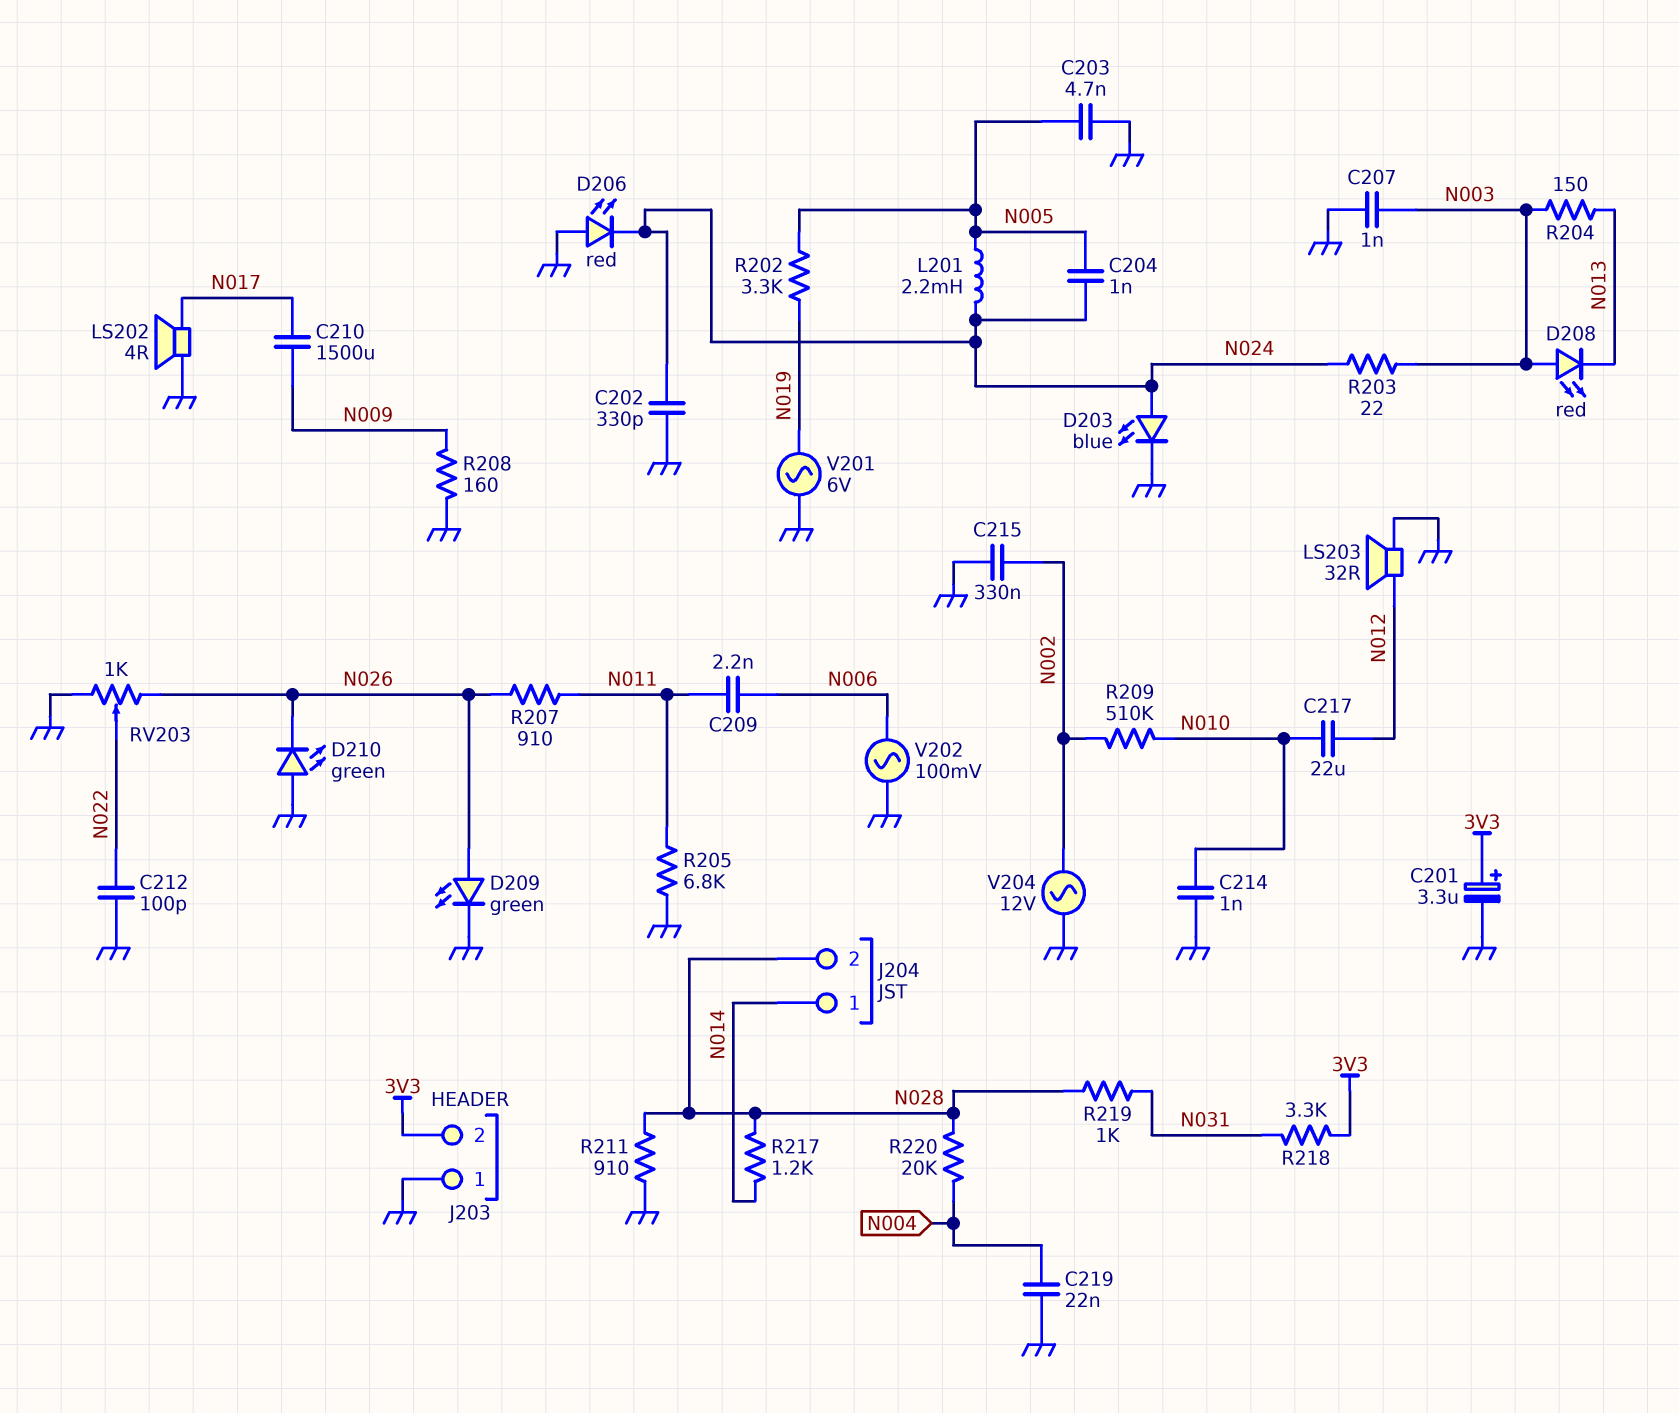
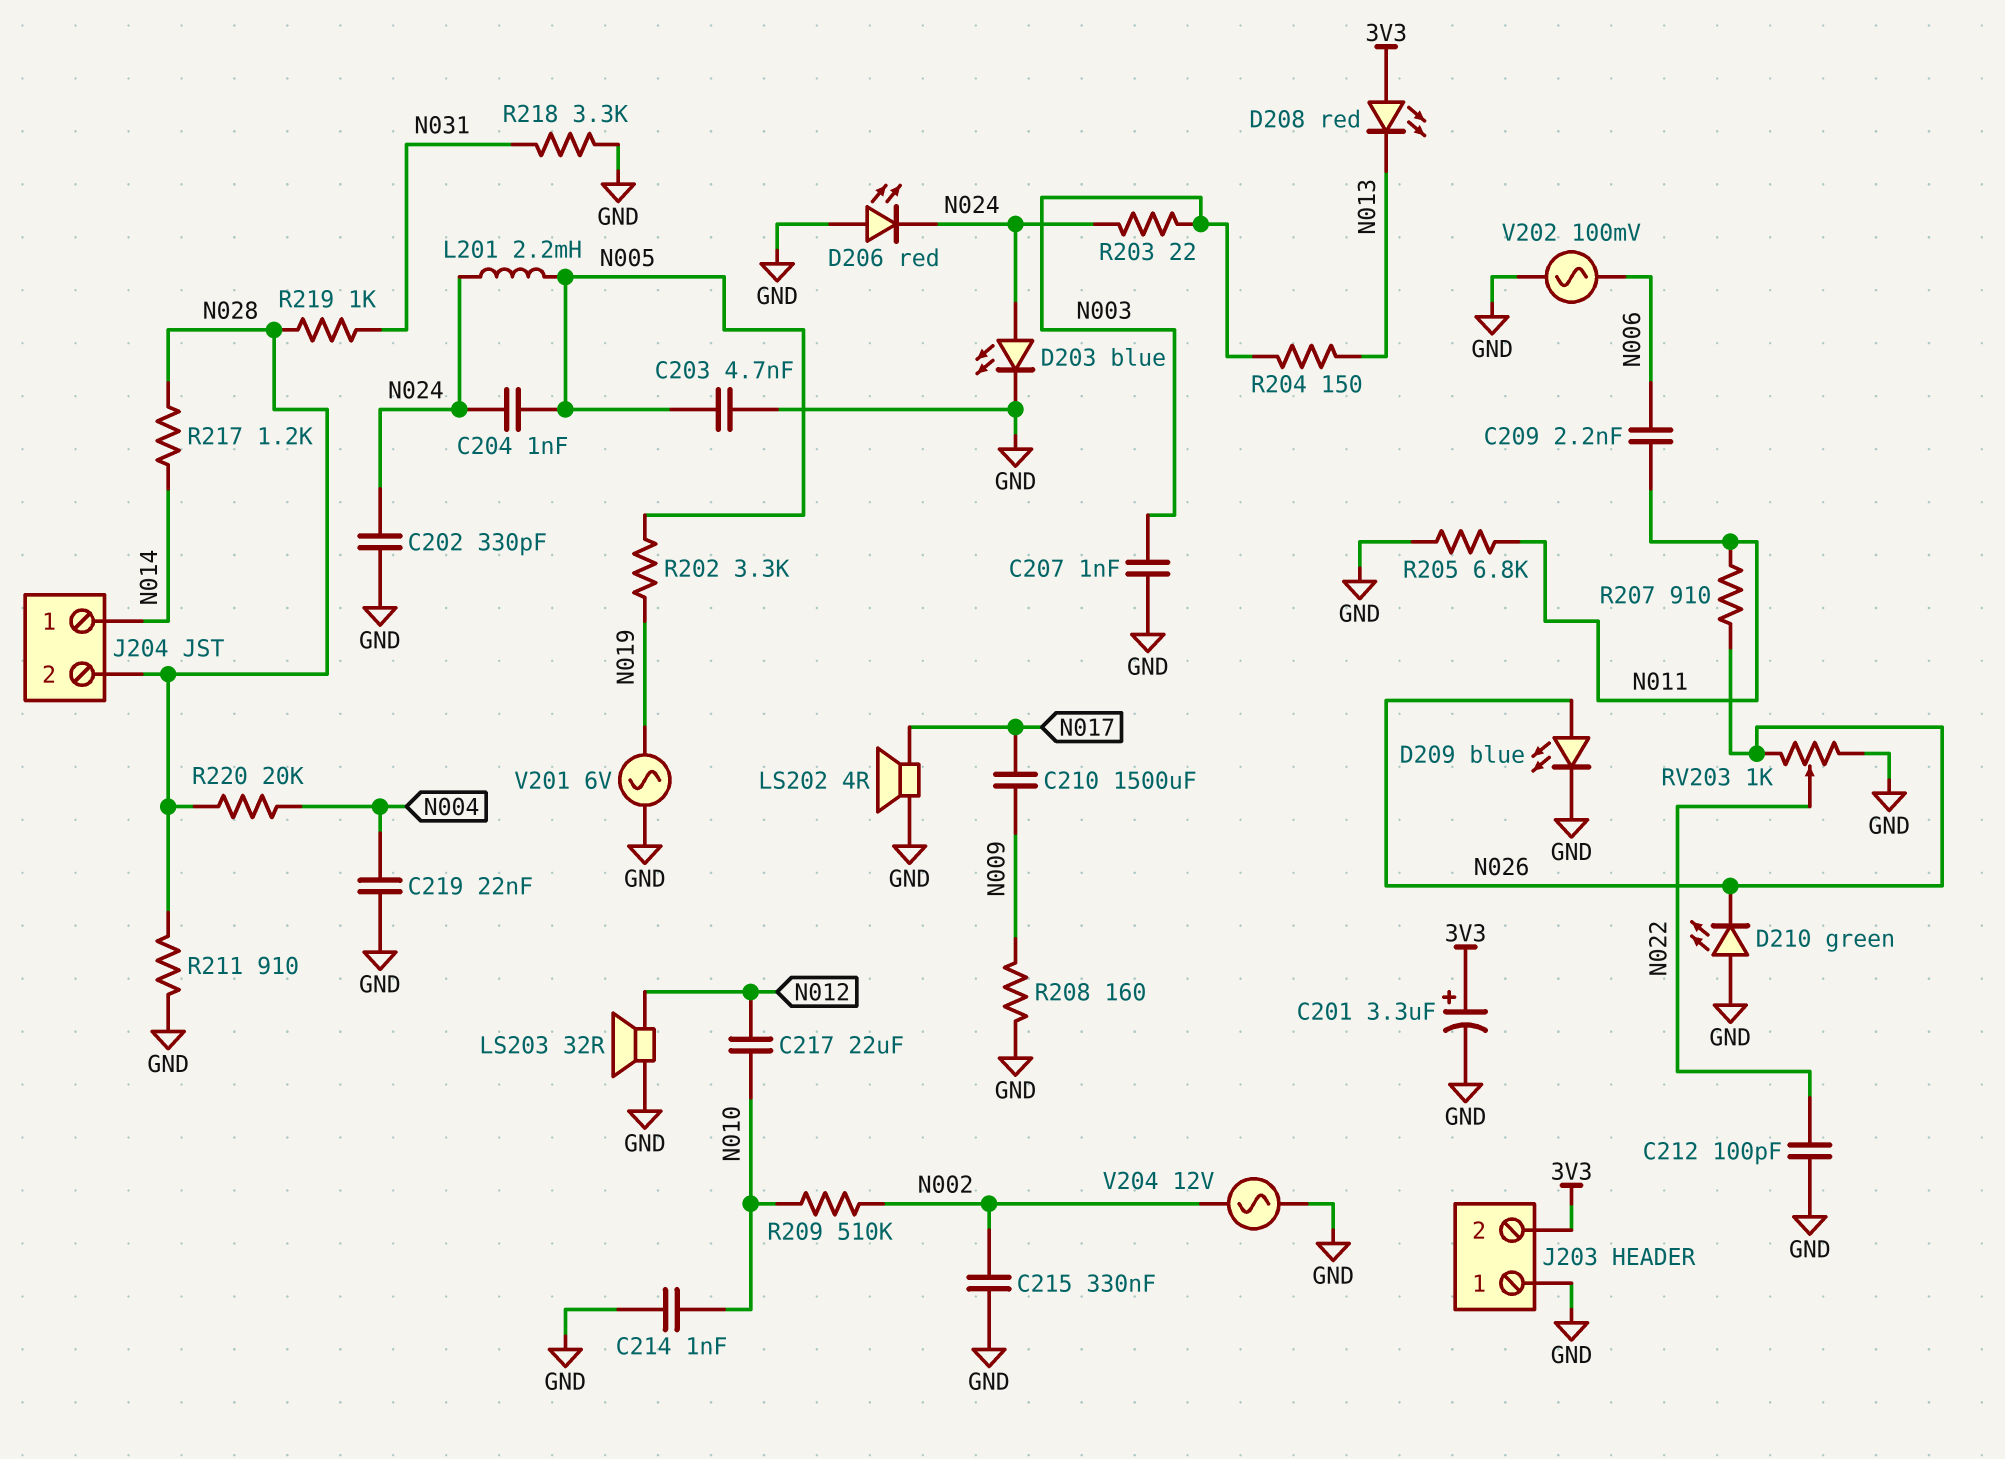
D208: LED red (A N003, K N013) -> LED red (A 3V3, K N013)
D209: LED green (A N026, K GND) -> LED blue (A N026, K GND)
R218: 3.3k (3V3, N031) -> 3.3k (GND, N031)

